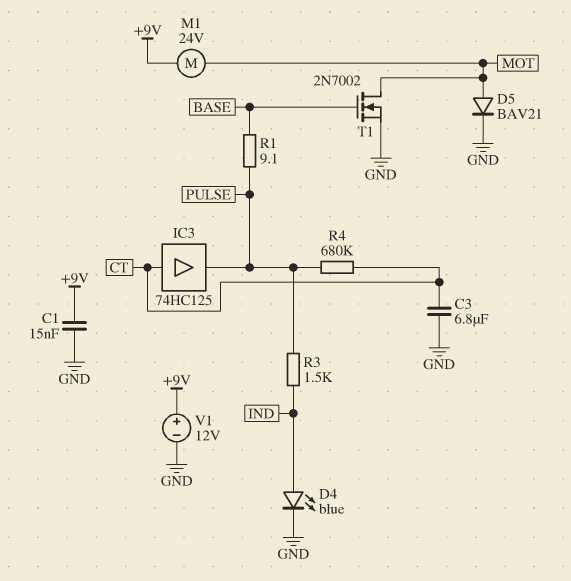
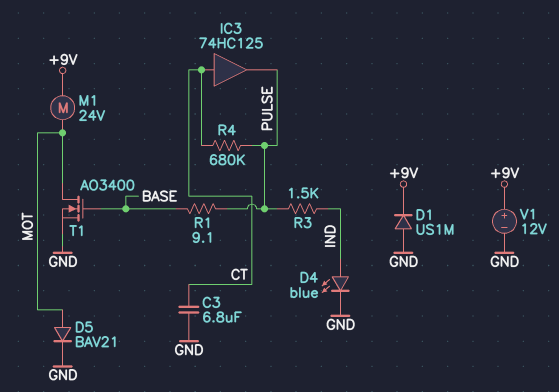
C1: 15nF (+9V, GND) -> none
D1: none -> diode US1M (A GND, K +9V)
T1: NMOS 2N7002 (G BASE, D MOT, S GND) -> NMOS AO3400 (G BASE, D MOT, S GND)

